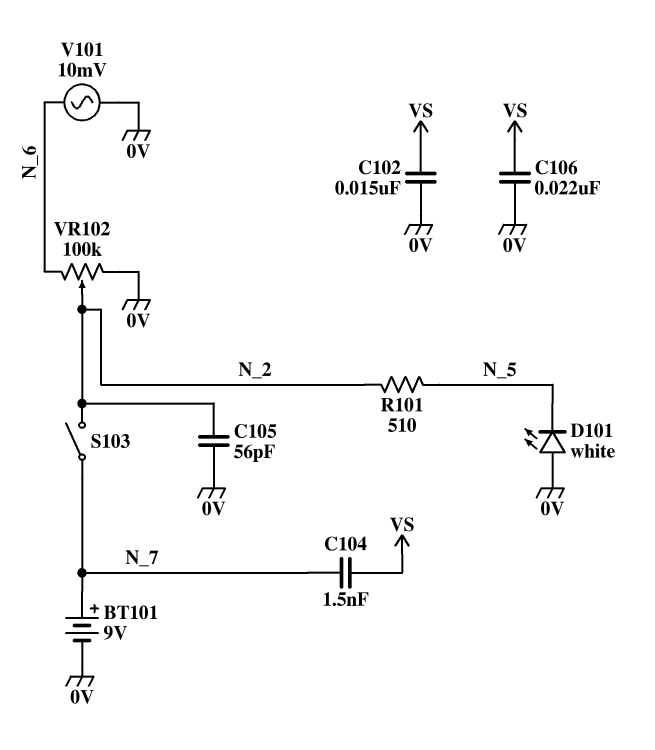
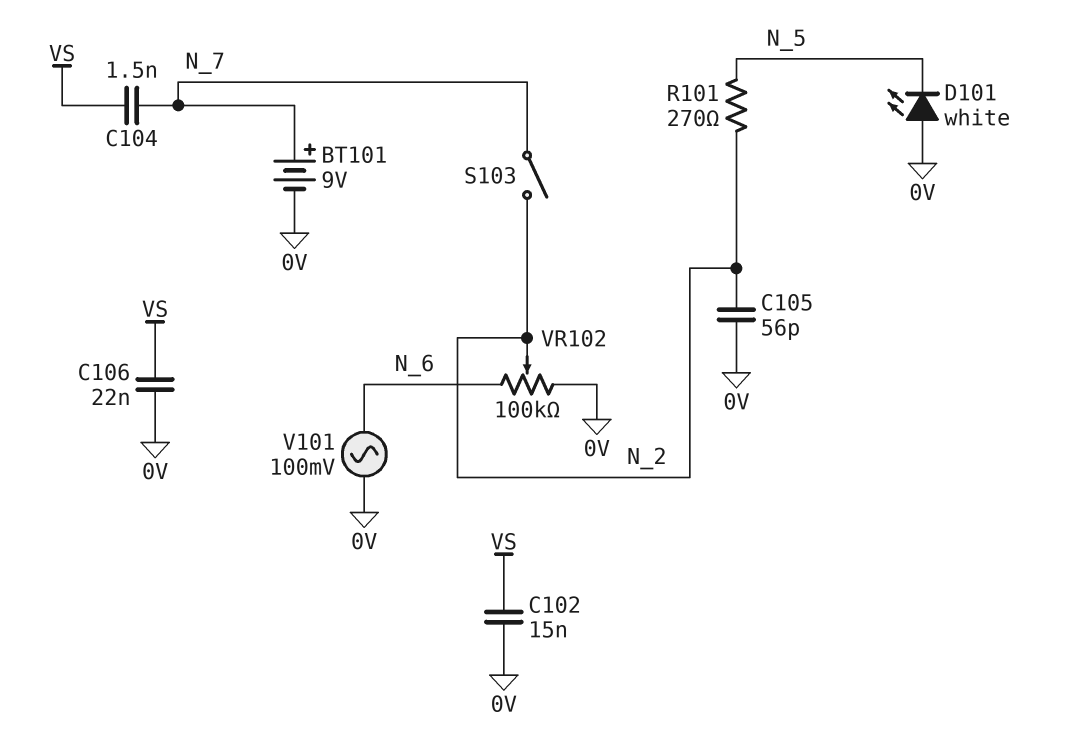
R101: 510 (N_2, N_5) -> 270 (N_2, N_5)
V101: AC 10mV (0V, N_6) -> AC 100mV (0V, N_6)

